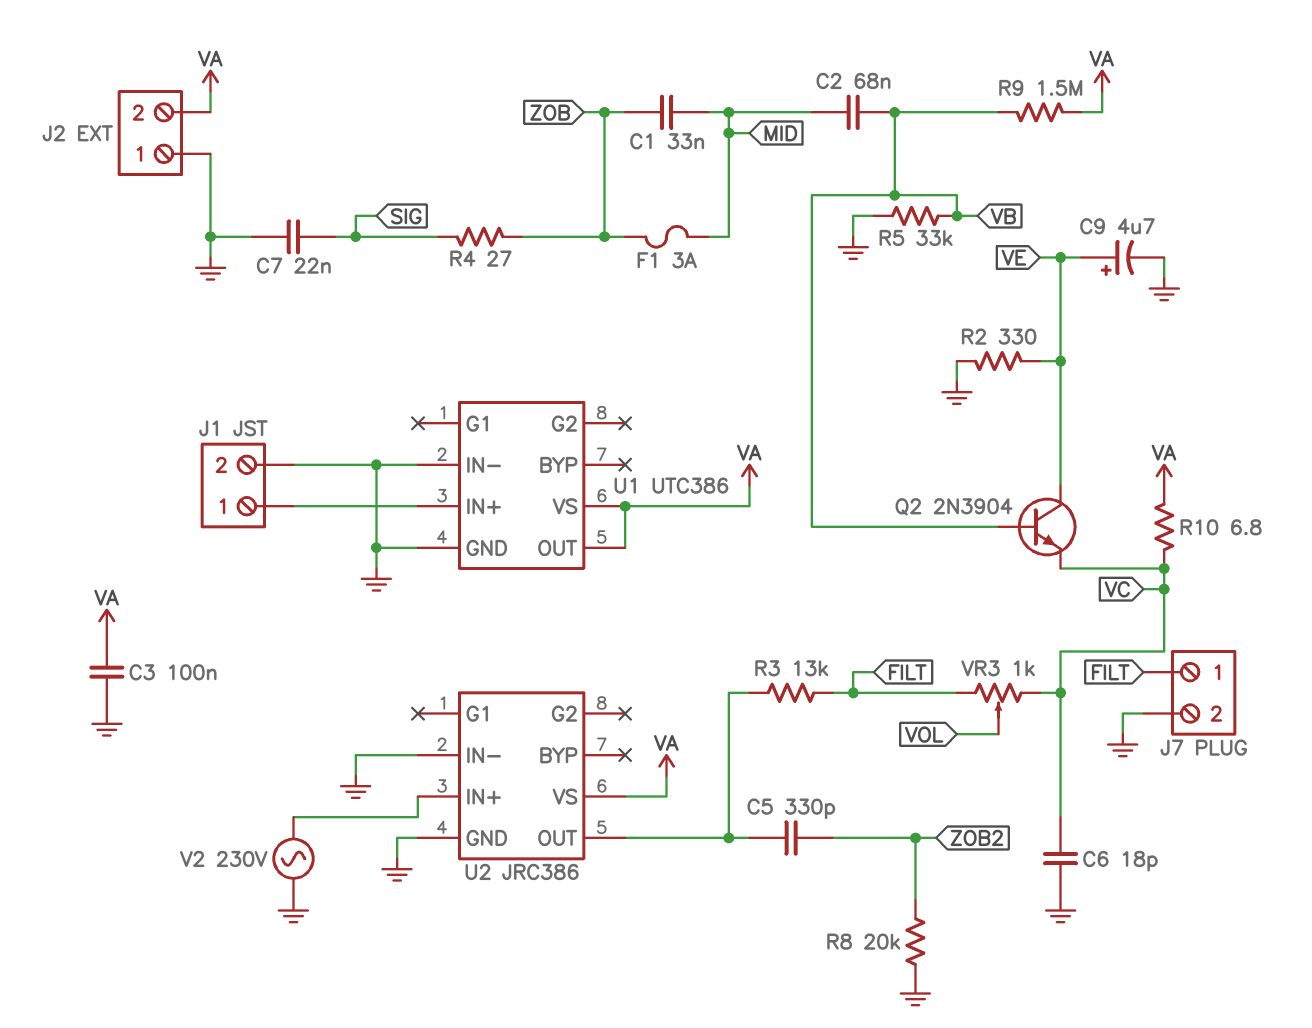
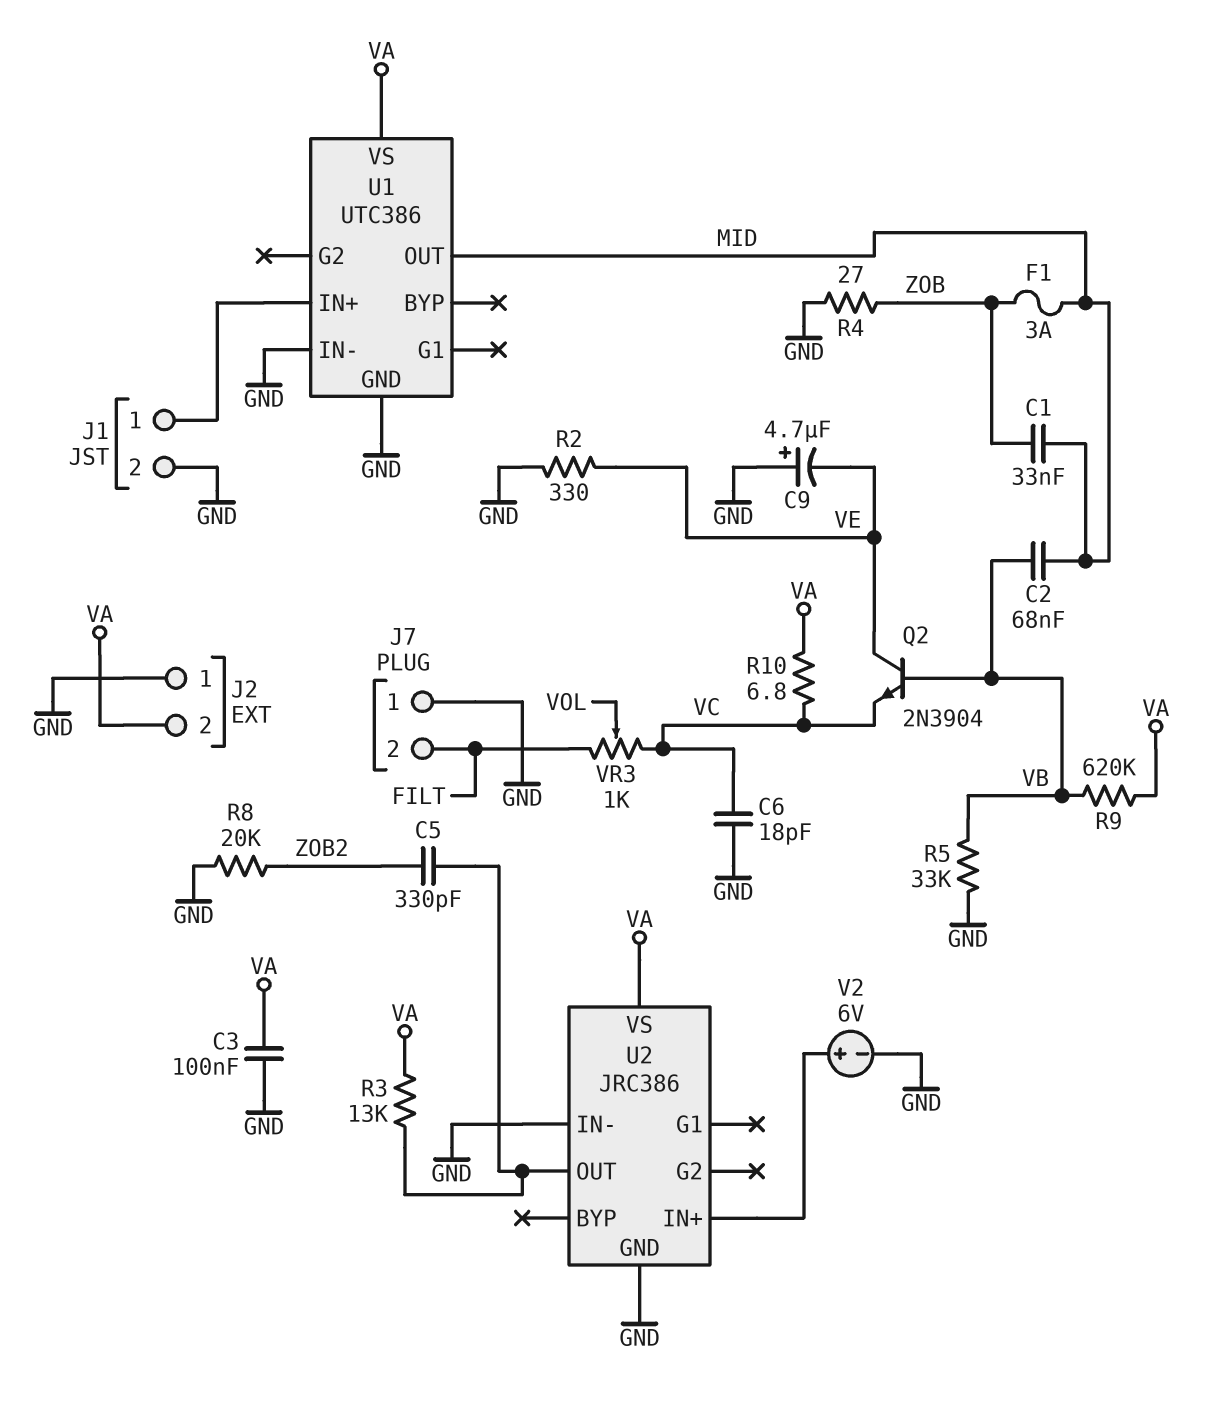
C7: 22nF (GND, SIG) -> none
C9: 4.7uF (plus VE, minus GND) -> 4.7uF (plus GND, minus VE)
J7 pin 1: FILT -> GND
J7 pin 2: GND -> FILT
R3: 13k (FILT, U2/OUT) -> 13k (U2/OUT, VA)
R4: 27 (SIG, ZOB) -> 27 (GND, ZOB)
R9: 1.5M (VA, VB) -> 620k (VA, VB)
U1 pin OUT: VA -> MID
V2: AC 230V (GND, U2/IN+) -> 6V (plus U2/IN+, minus GND)

